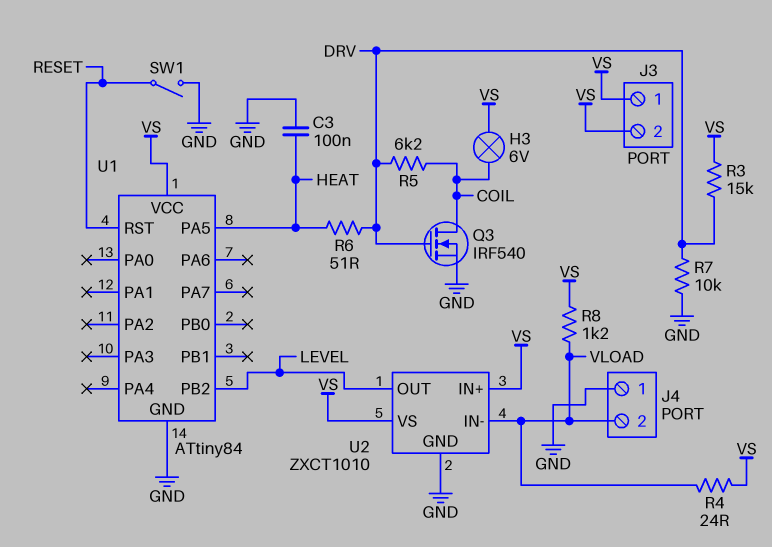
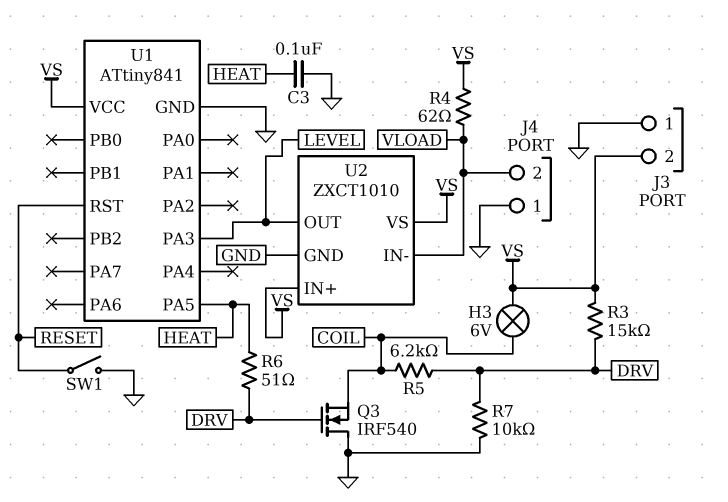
J3 pin 1: VS -> GND
Q3: NMOS IRF540 (G DRV, D COIL, S GND) -> NMOS IRF540 (G DRV, D GND, S COIL)
R4: 24 (VLOAD, VS) -> 62 (VLOAD, VS)
R8: 1.2k (VLOAD, VS) -> none
U1: ATtiny84 -> ATtiny841
U1 pin PA3: none -> LEVEL
U1 pin PB2: LEVEL -> none

